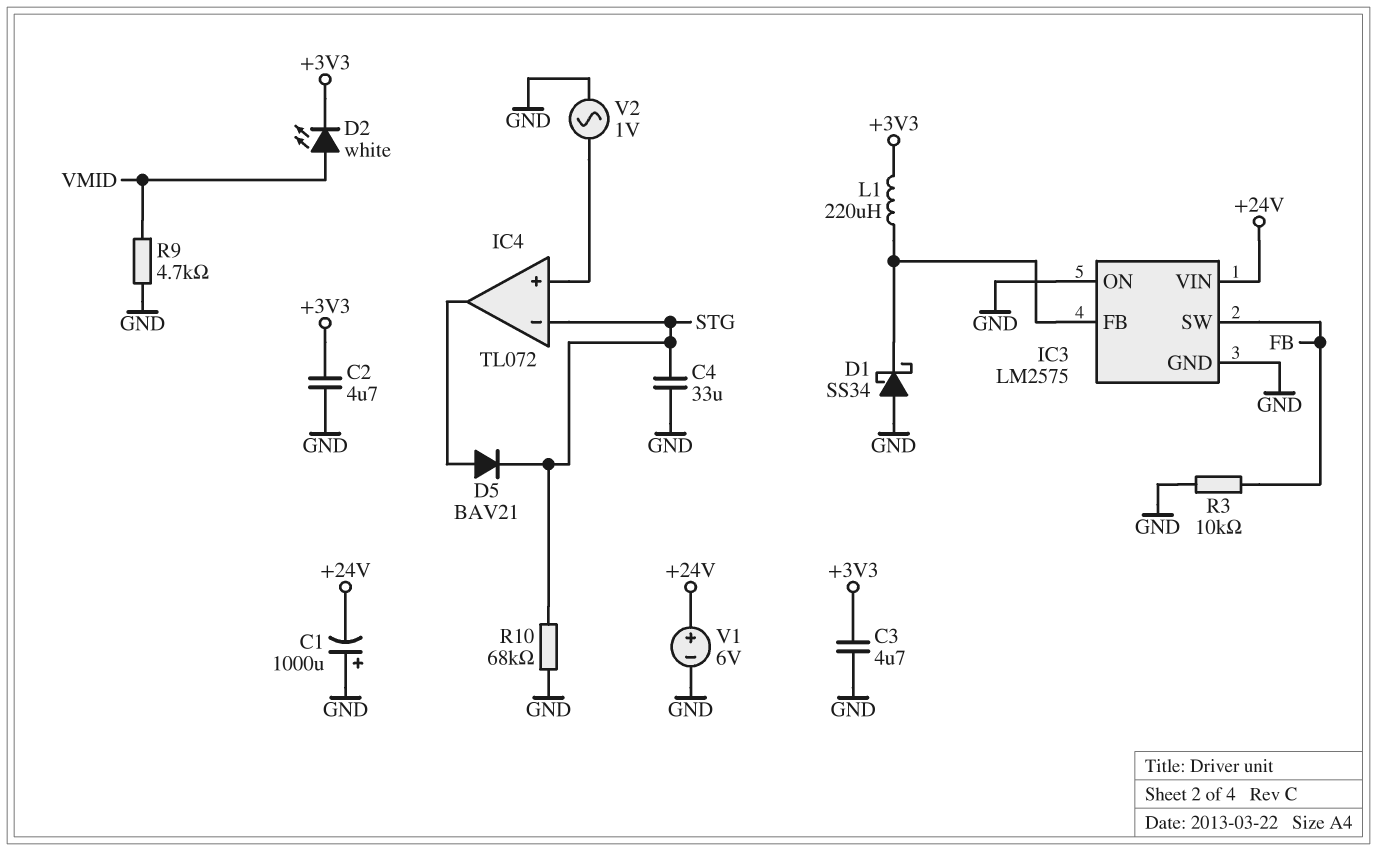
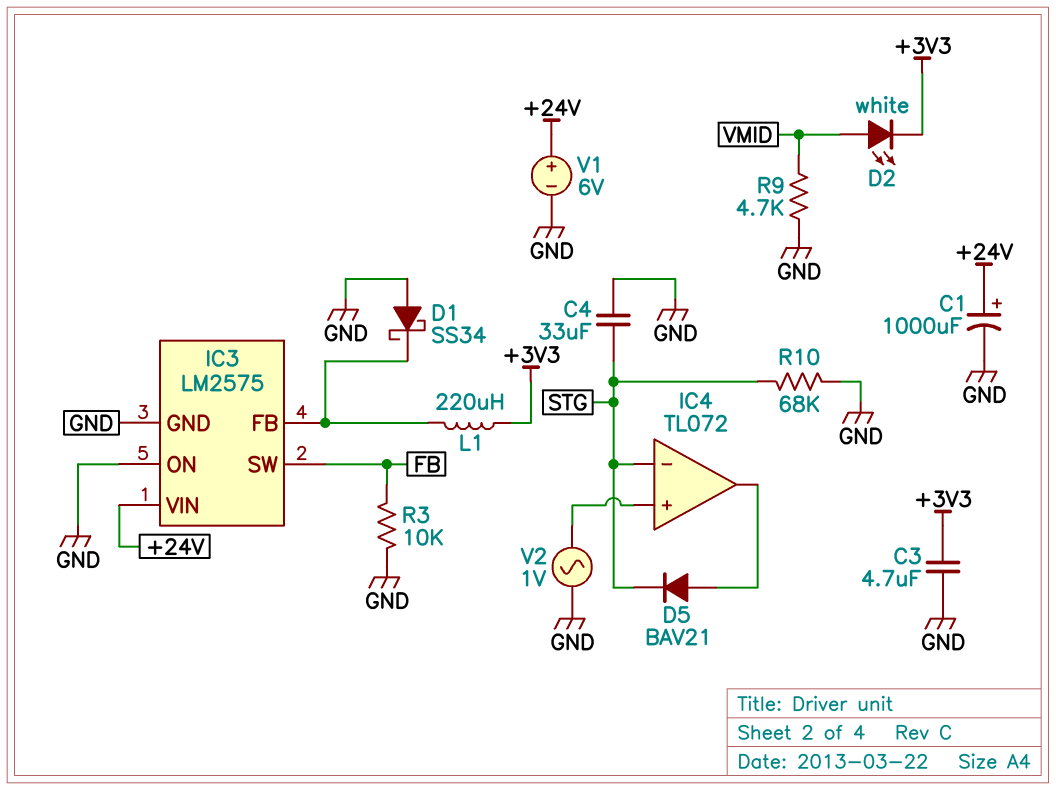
C1: 1000uF (plus GND, minus +24V) -> 1000uF (plus +24V, minus GND)
C2: 4.7uF (+3V3, GND) -> none

